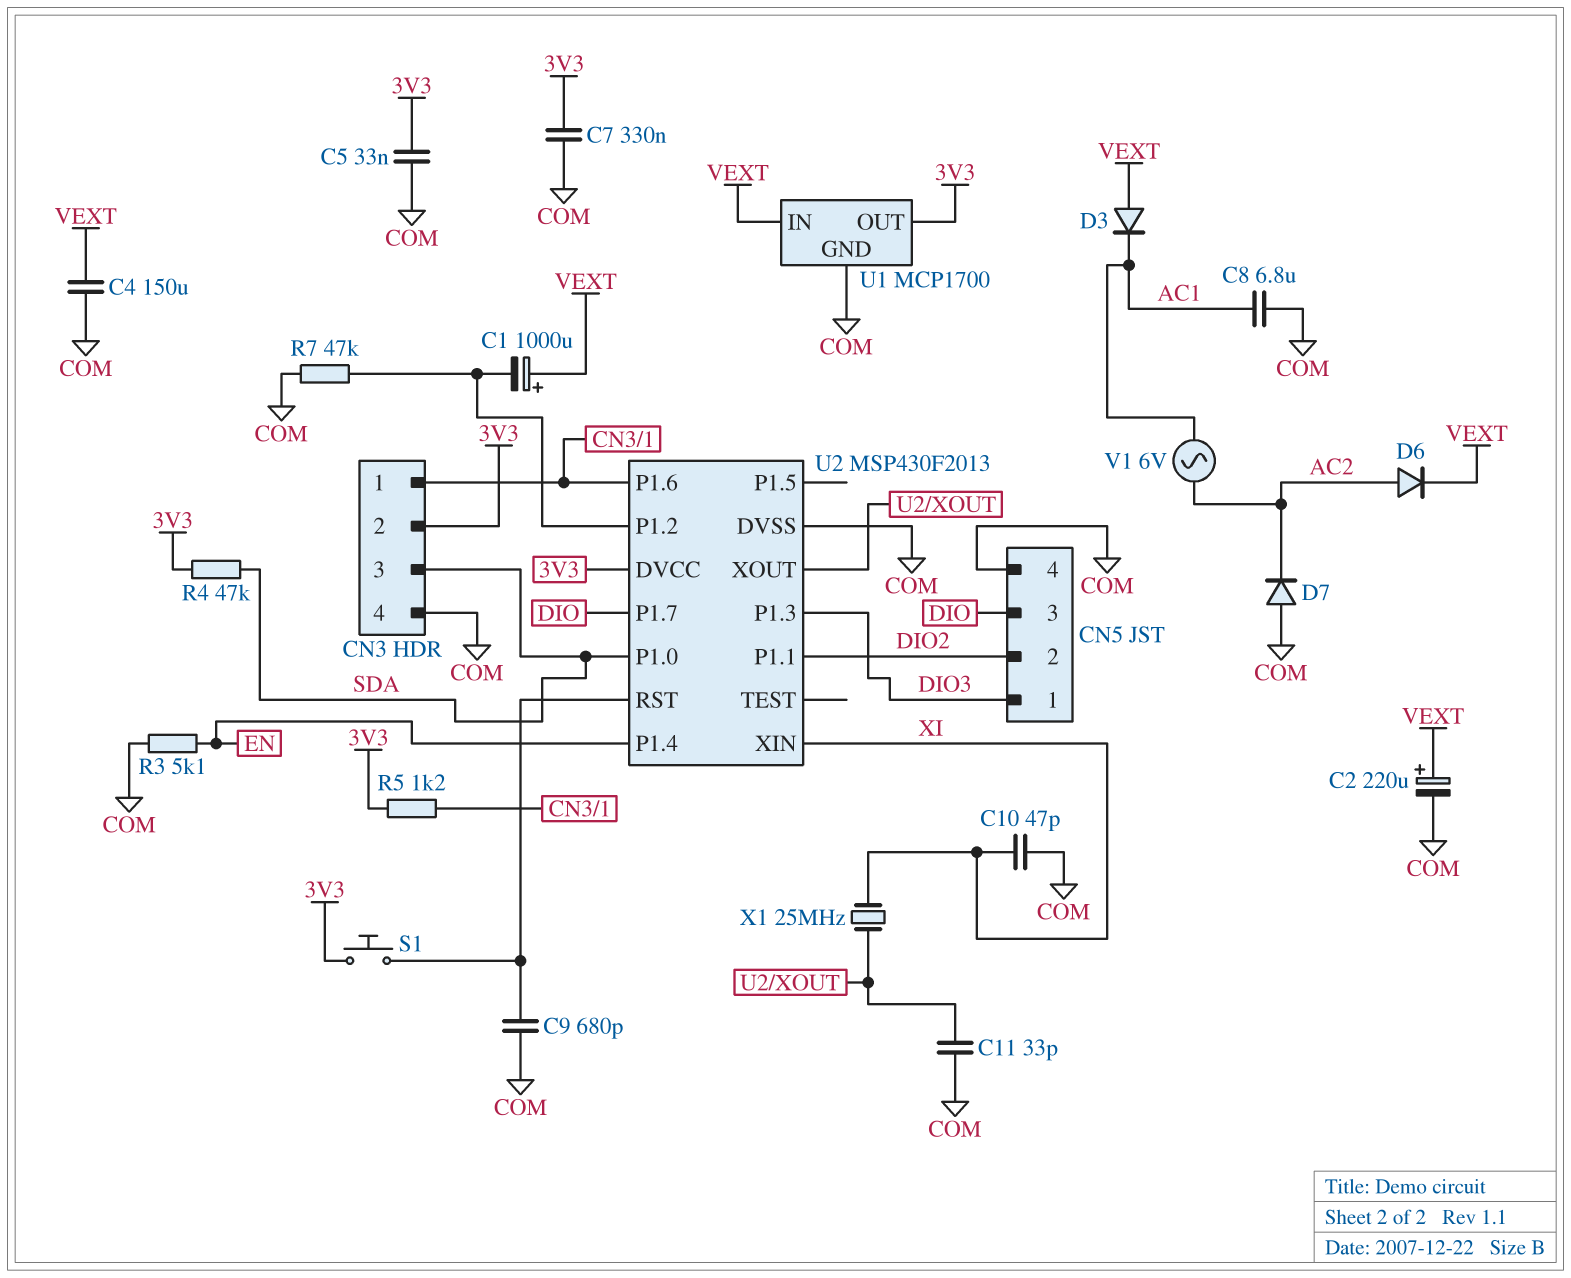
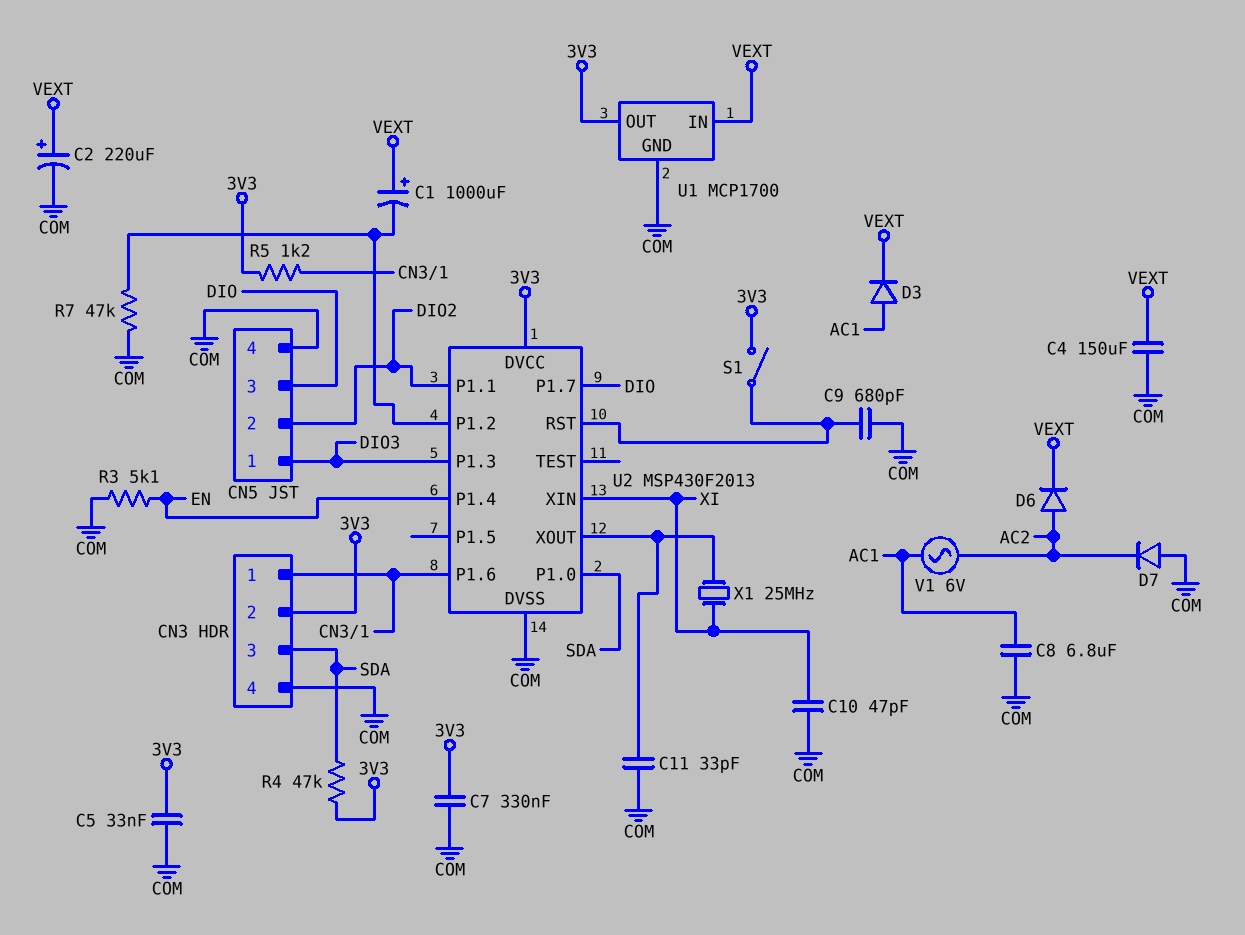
D3: diode (A VEXT, K AC1) -> diode (A AC1, K VEXT)
S1: button (3V3, U2/RST) -> switch (3V3, U2/RST)

